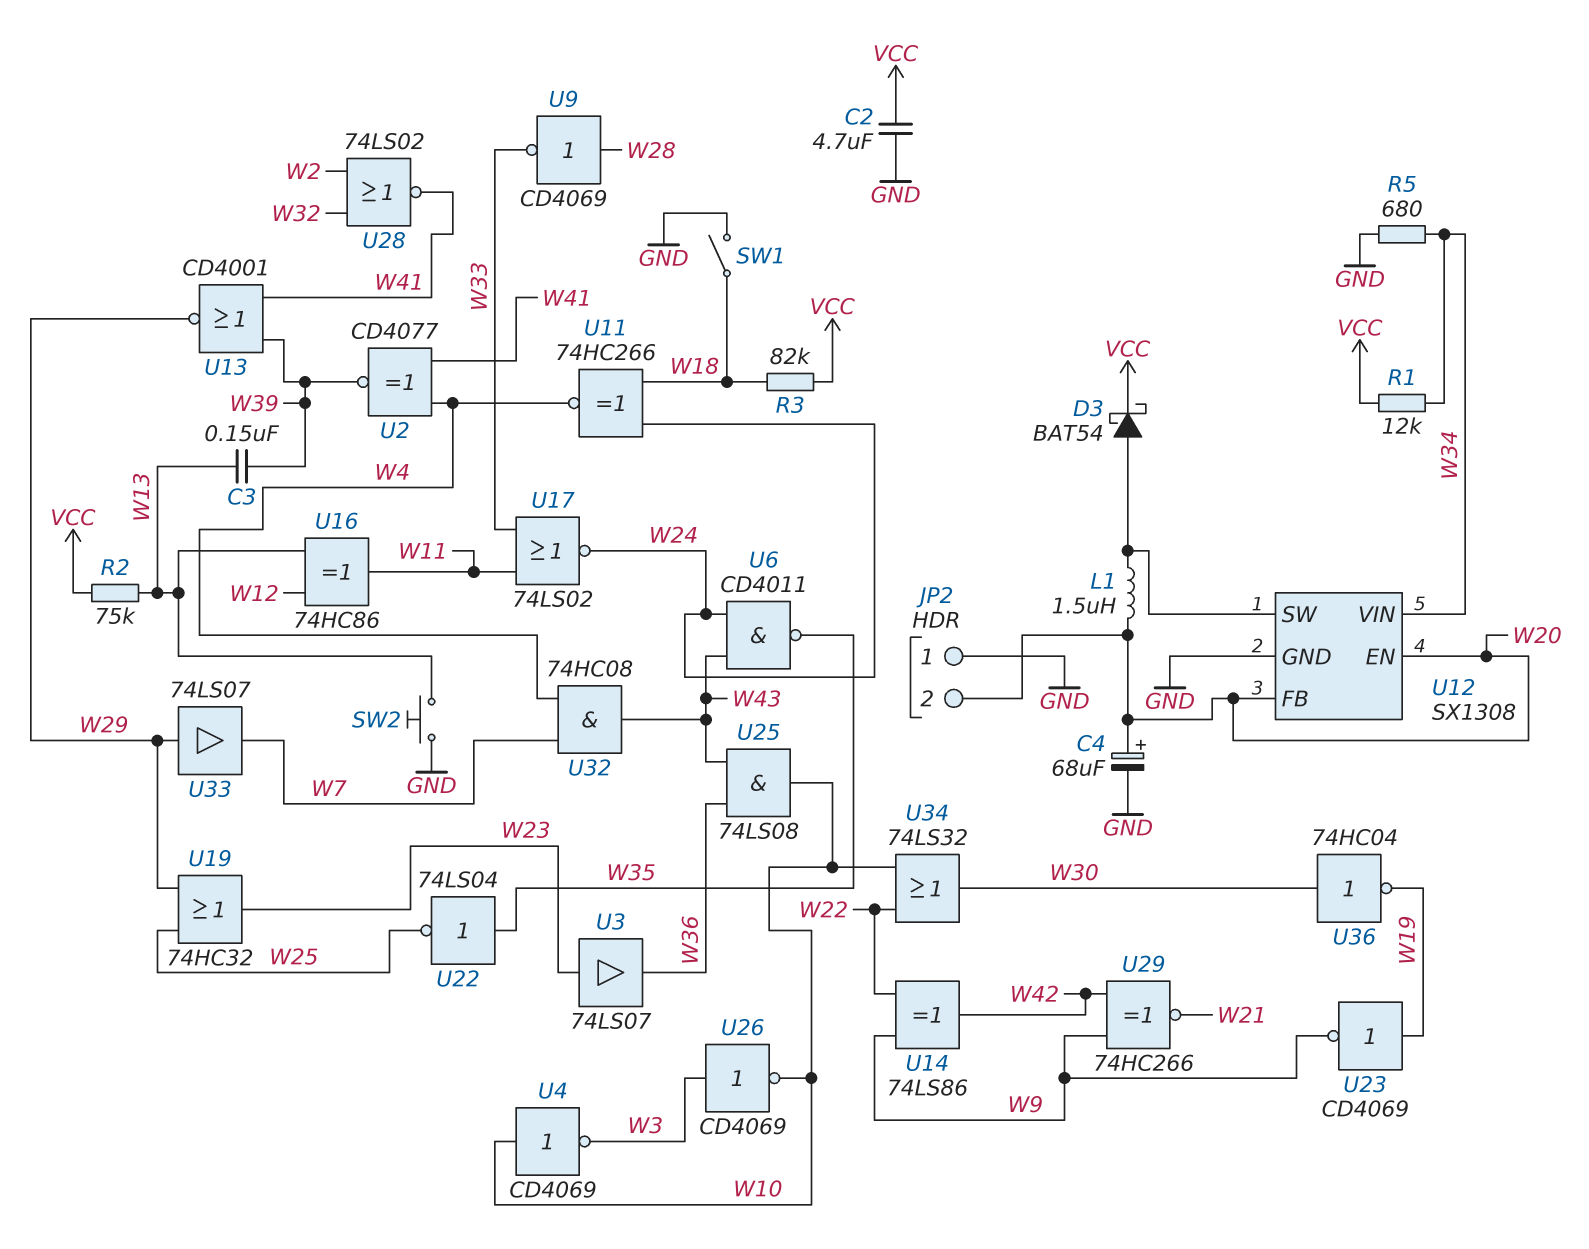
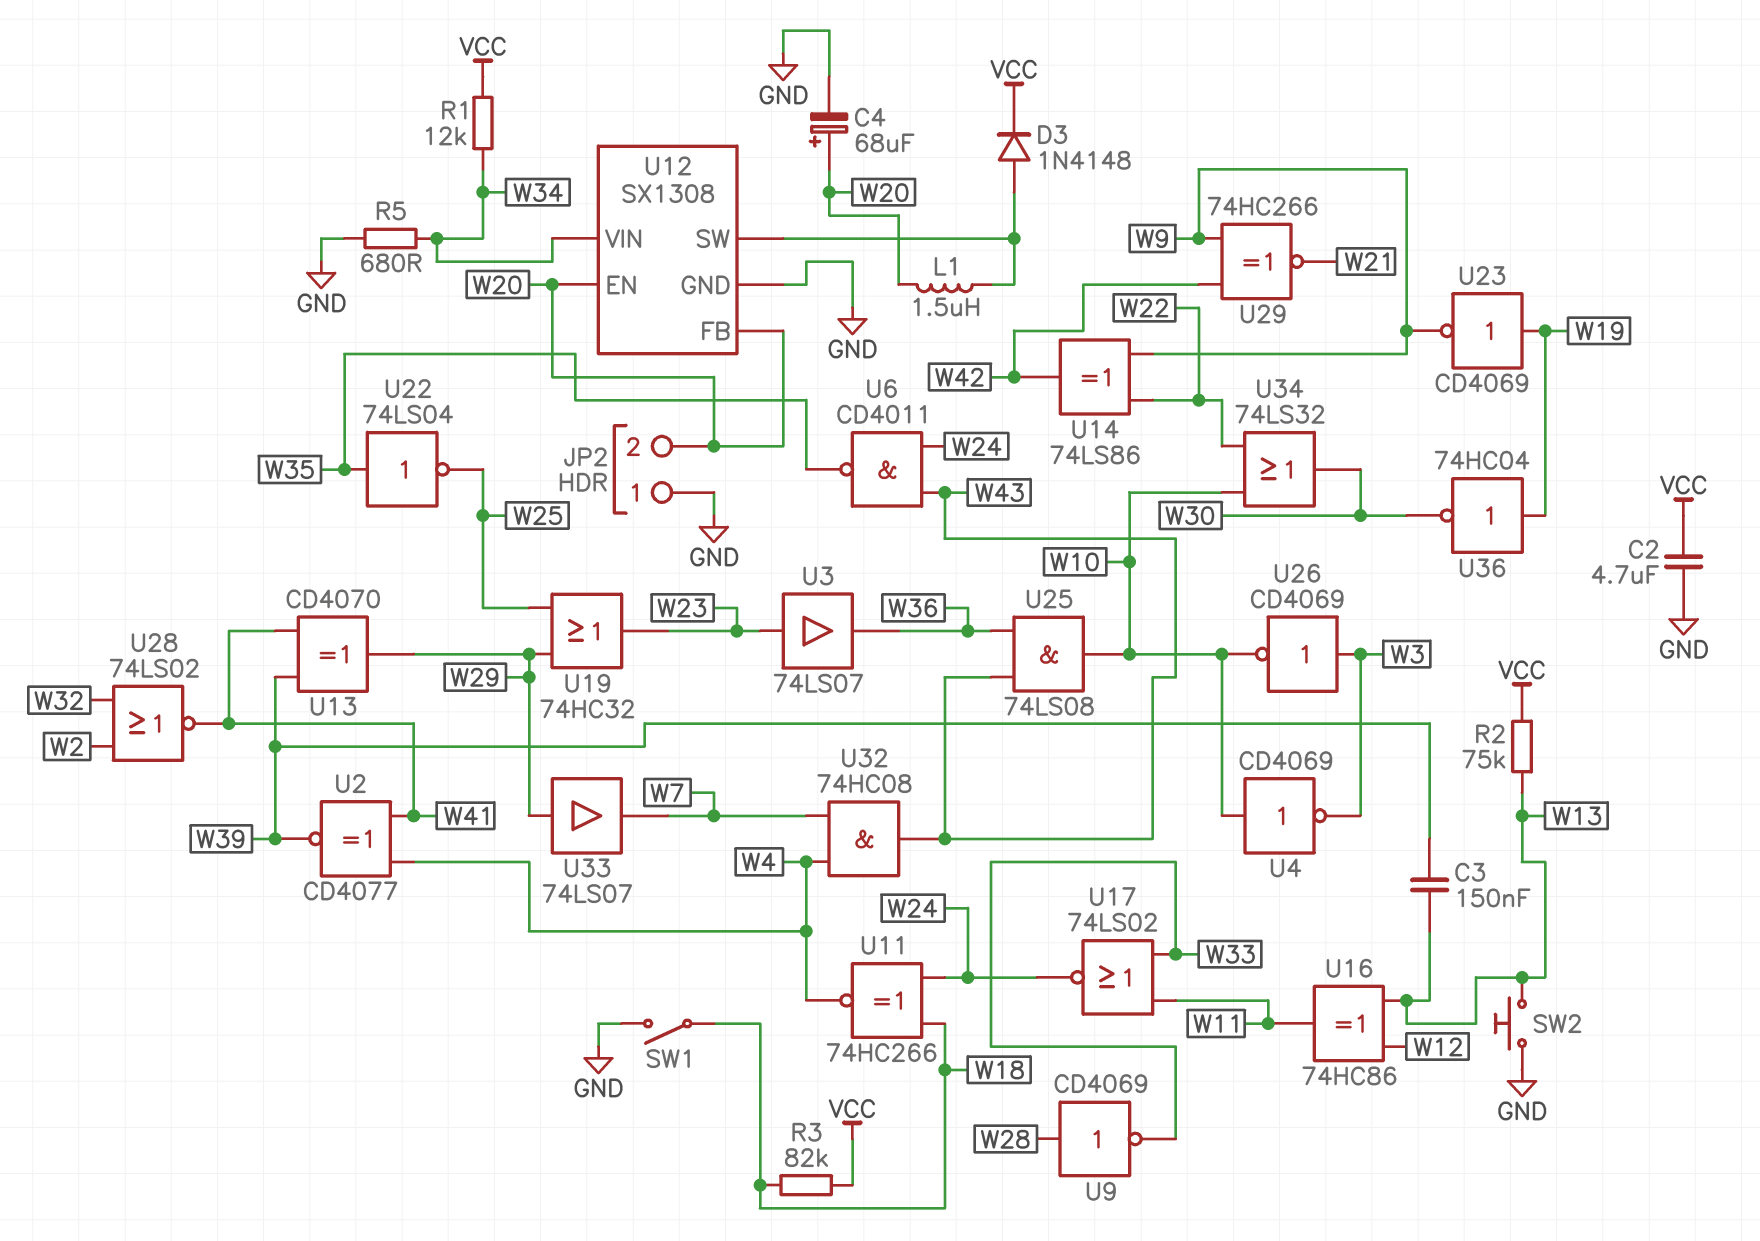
D3: schottky BAT54 (A U12/SW, K VCC) -> diode 1N4148 (A U12/SW, K VCC)
U13: NOR CD4001 (in W39, in W41, out W29) -> XOR CD4070 (in W39, in W41, out W29)
U36: NOT 74HC04 (in W30, out W19) -> NOT 74HC04 (in W19, out W30)

